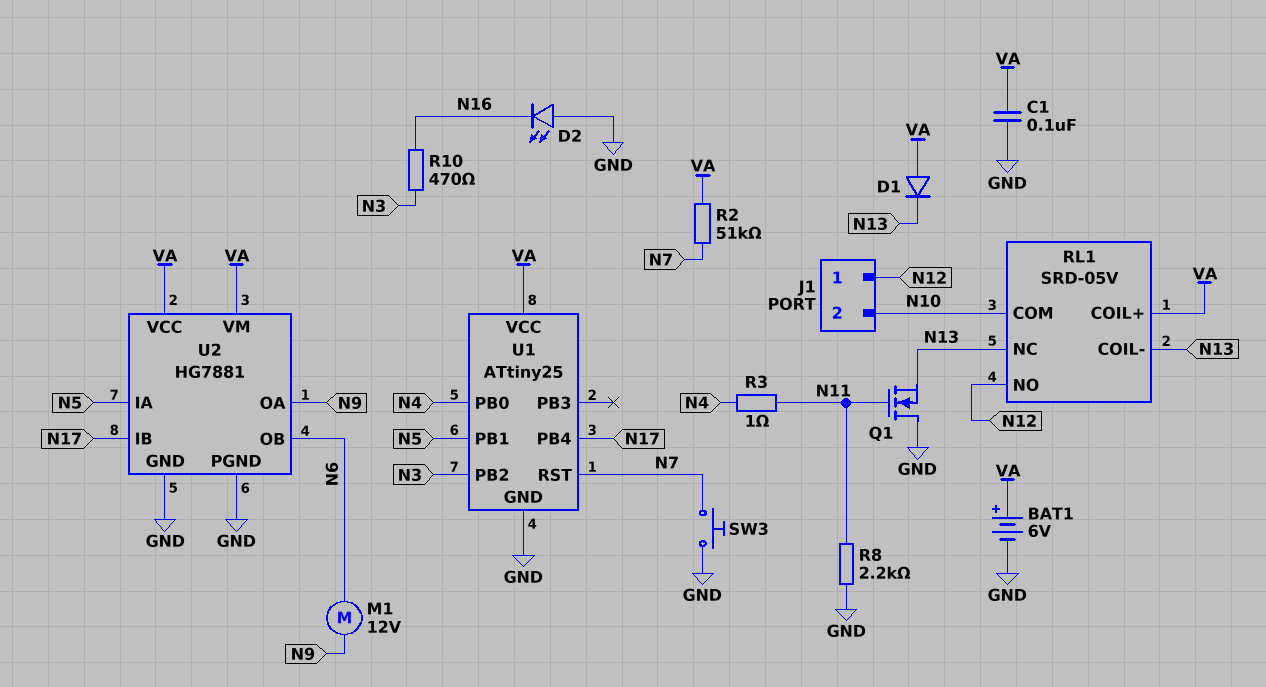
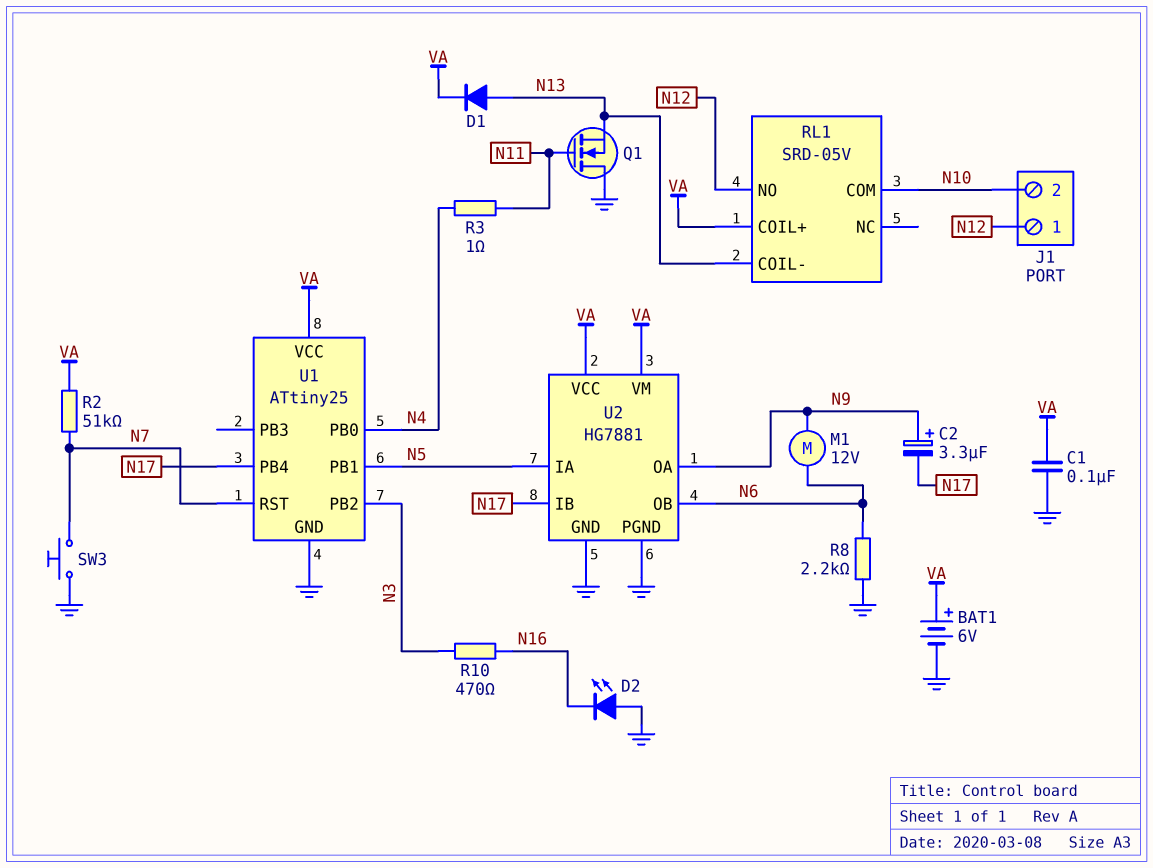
C2: none -> 3.3uF (plus N9, minus N17)
D1: diode (A VA, K N13) -> diode (A N13, K VA)
R8: 2.2k (GND, N11) -> 2.2k (GND, N6)
RL1 pin NC: N13 -> none

